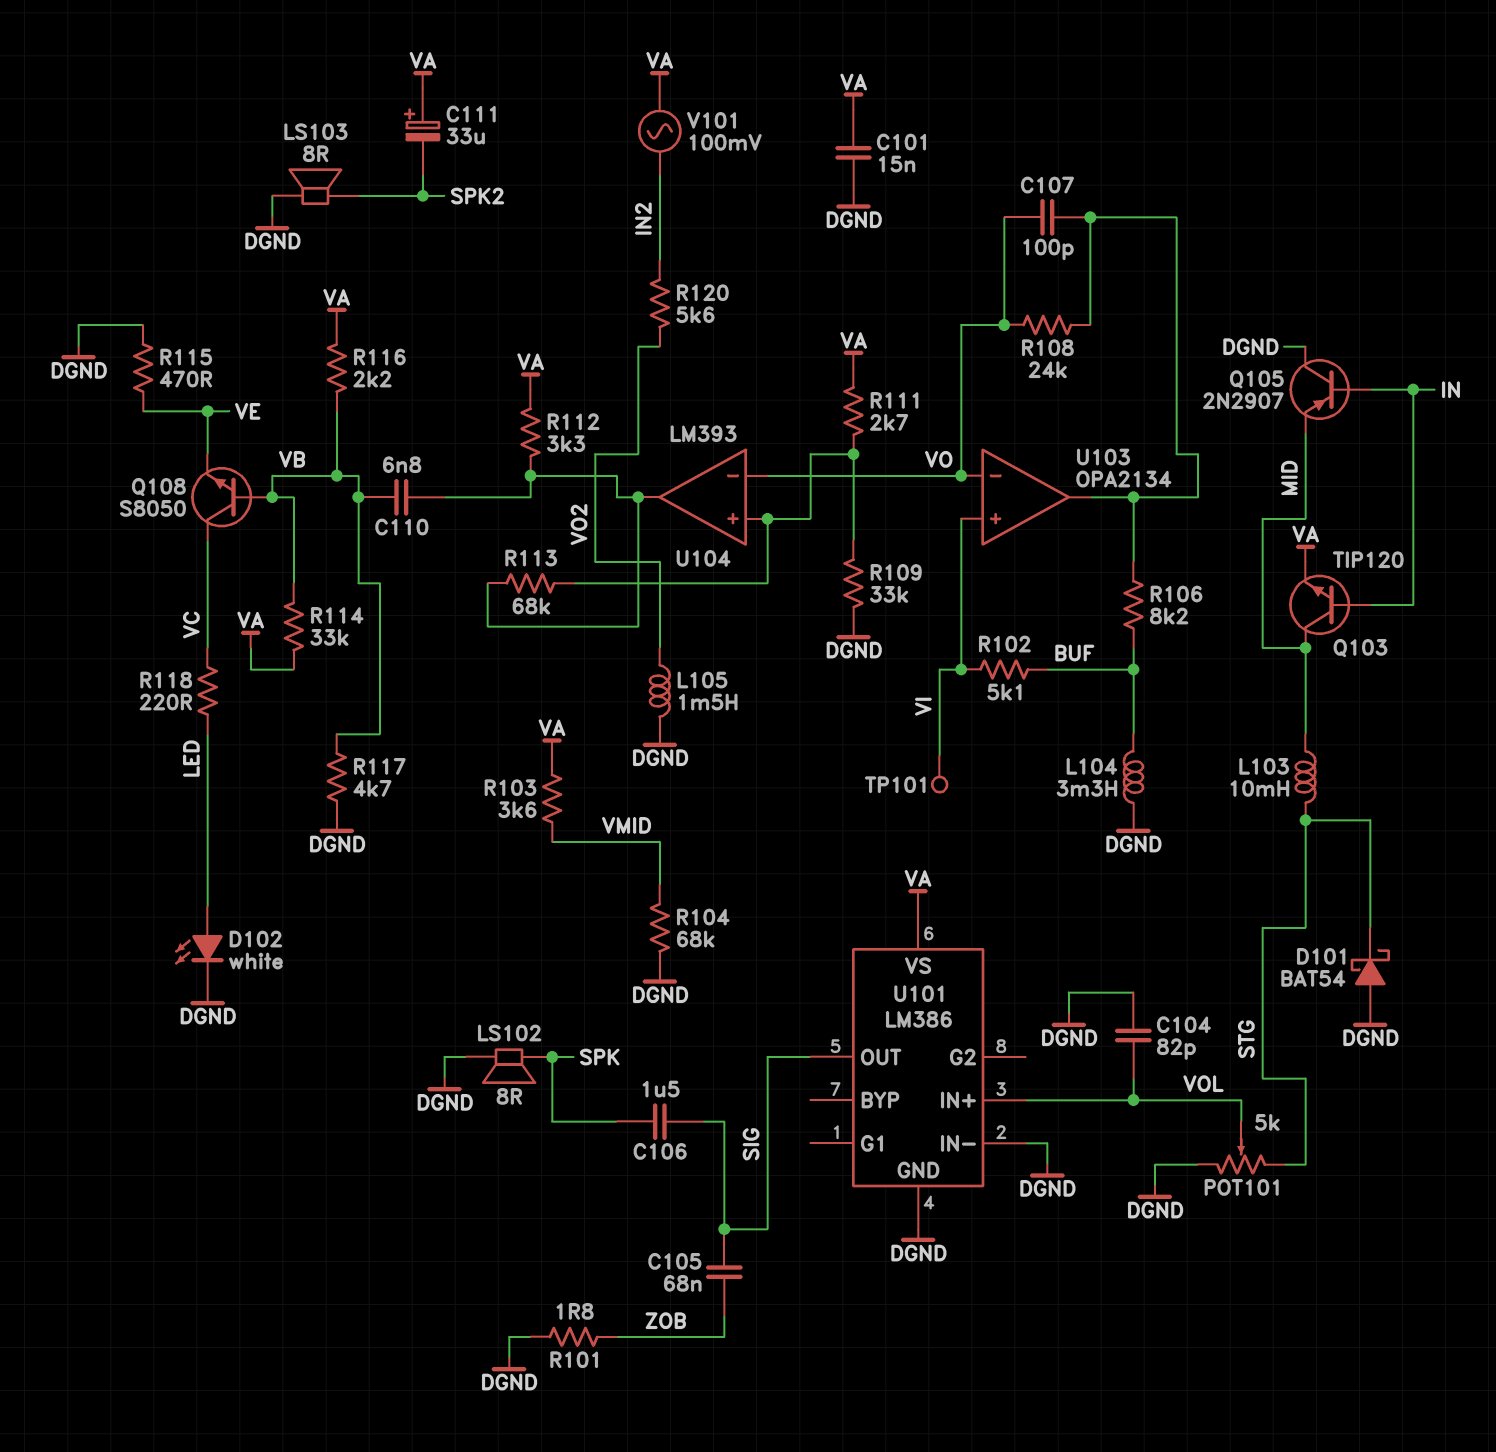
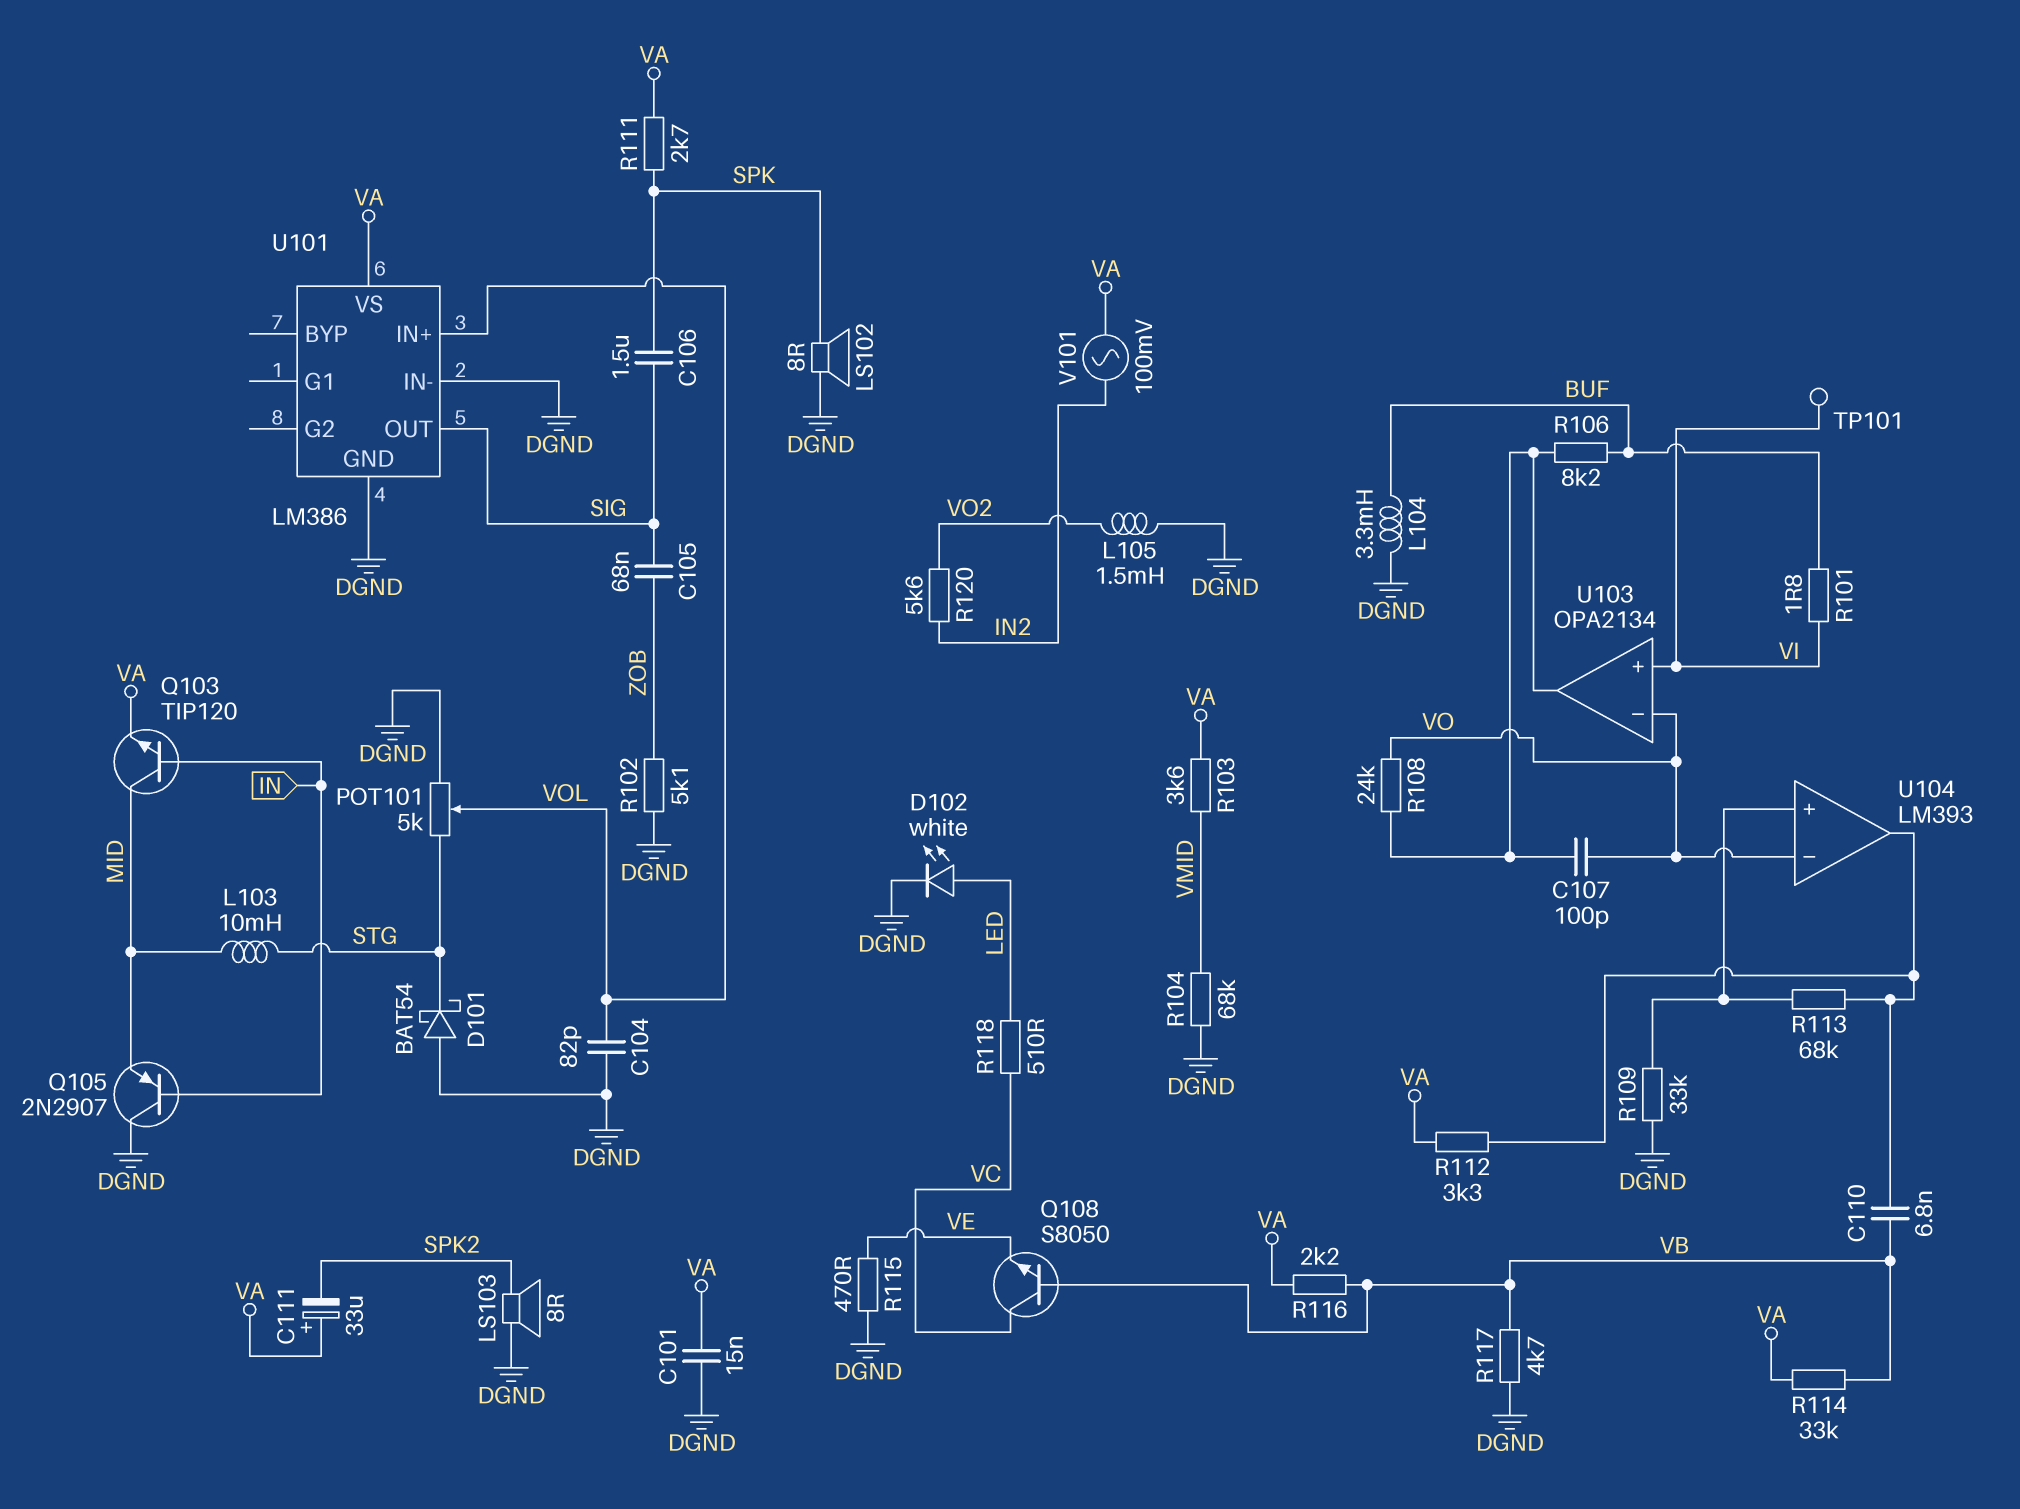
R101: 1.8 (DGND, ZOB) -> 1.8 (BUF, VI)
R102: 5.1k (BUF, VI) -> 5.1k (DGND, ZOB)
R111: 2.7k (U104/in+, VA) -> 2.7k (SPK, VA)
R118: 220 (LED, VC) -> 510 (LED, VC)

